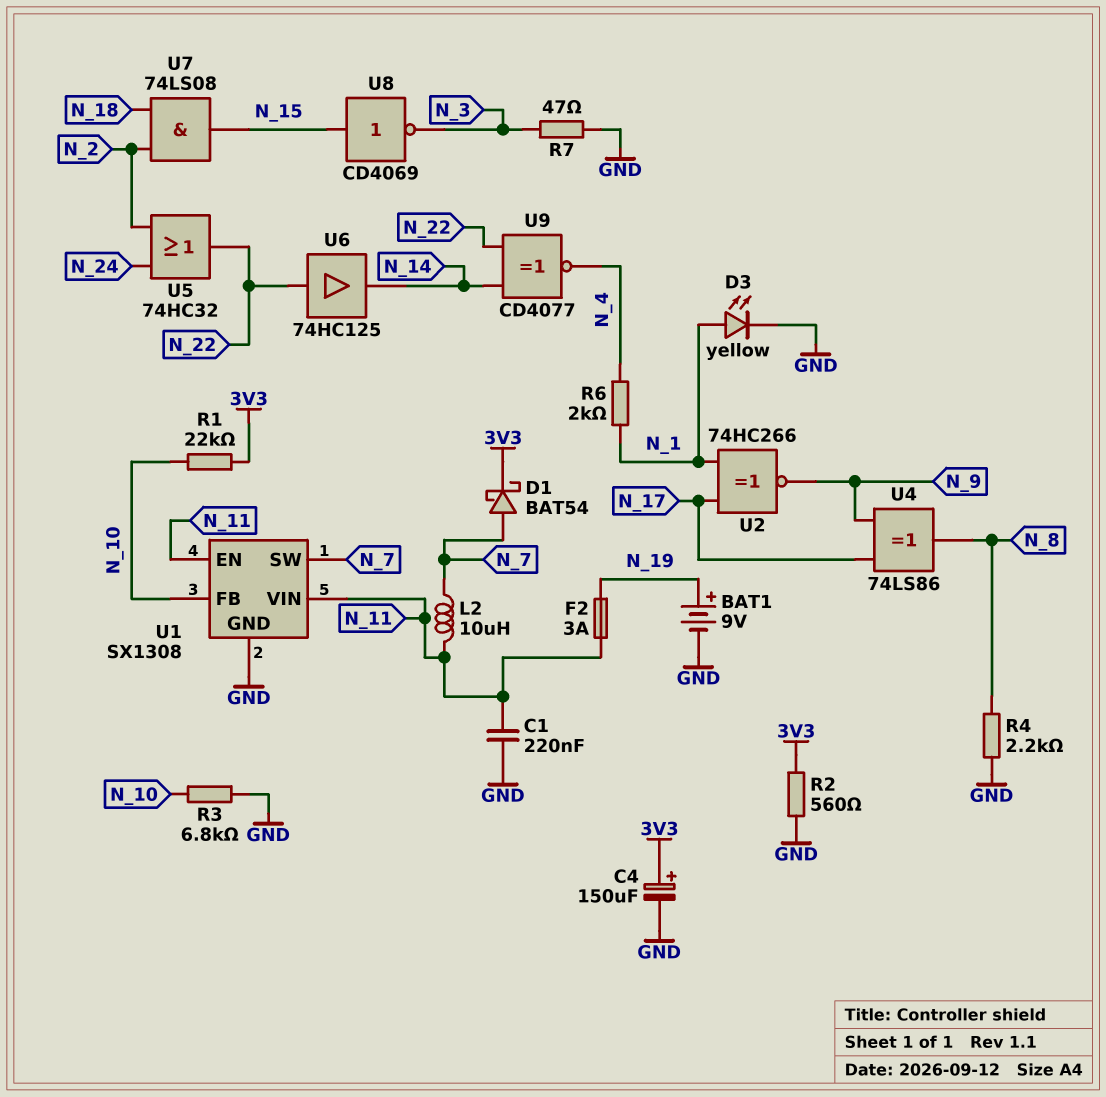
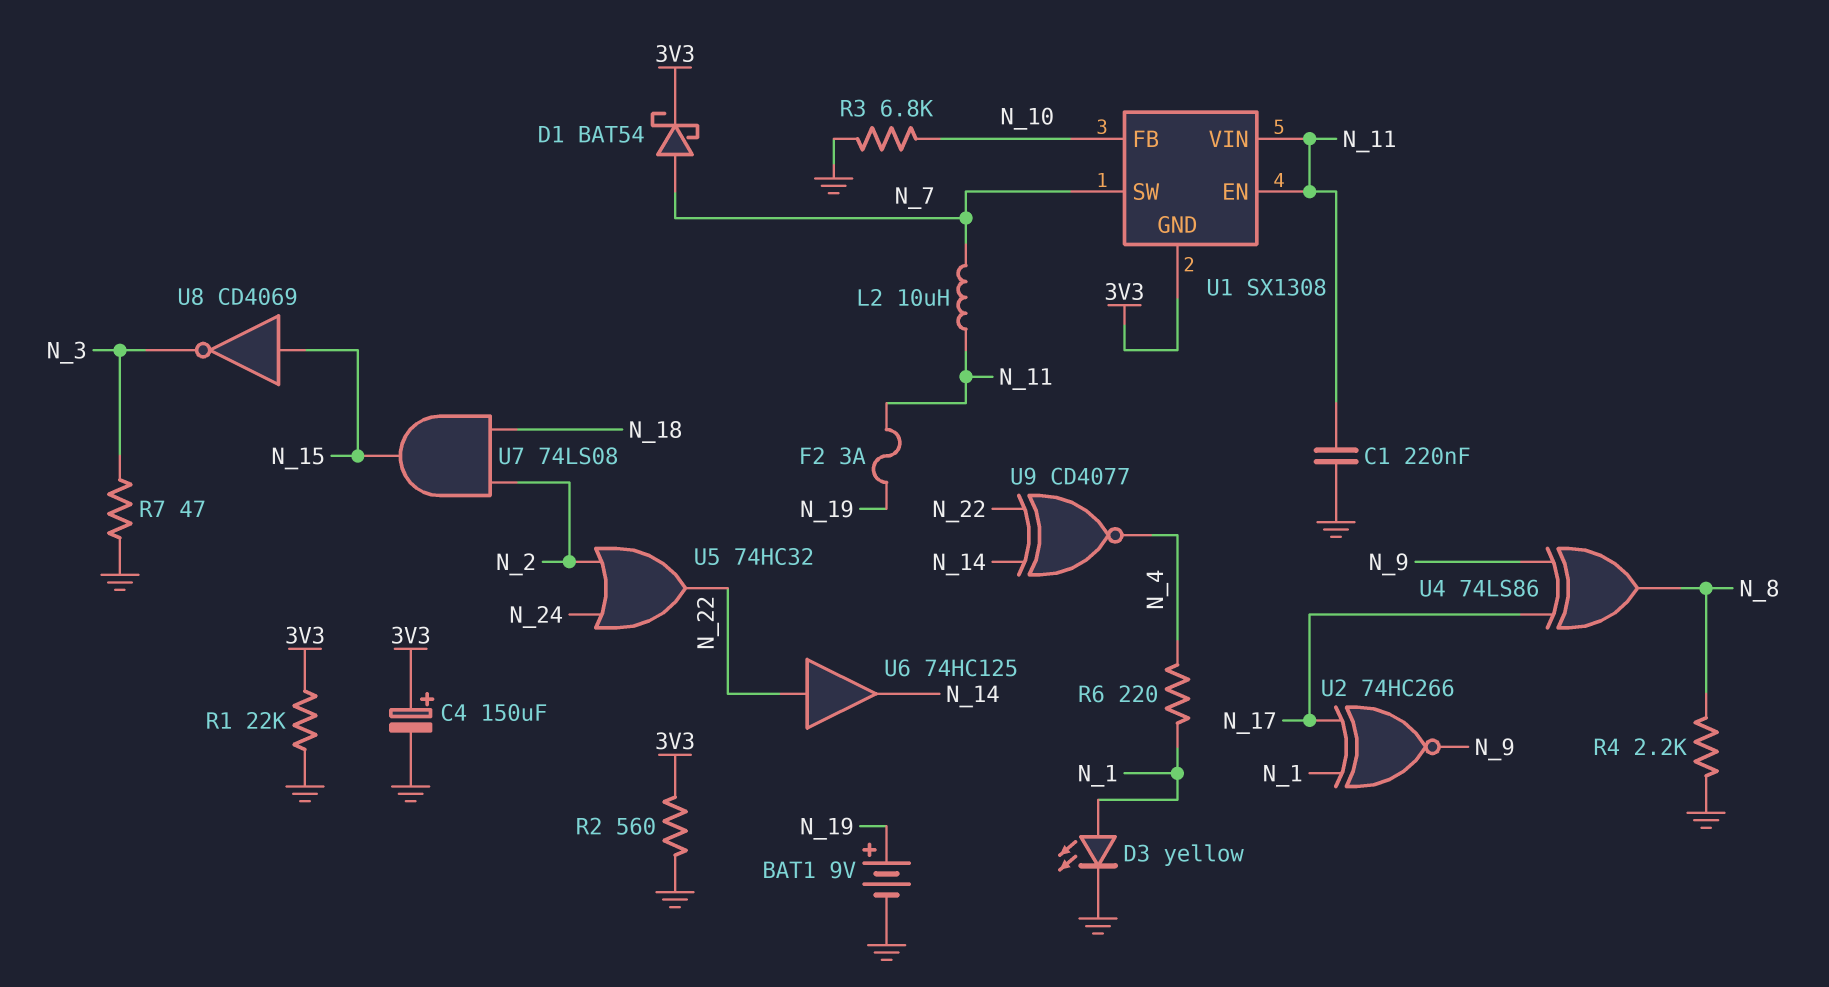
R1: 22k (3V3, N_10) -> 22k (3V3, GND)
R6: 2k (N_1, N_4) -> 220 (N_1, N_4)
U1 pin GND: GND -> 3V3

